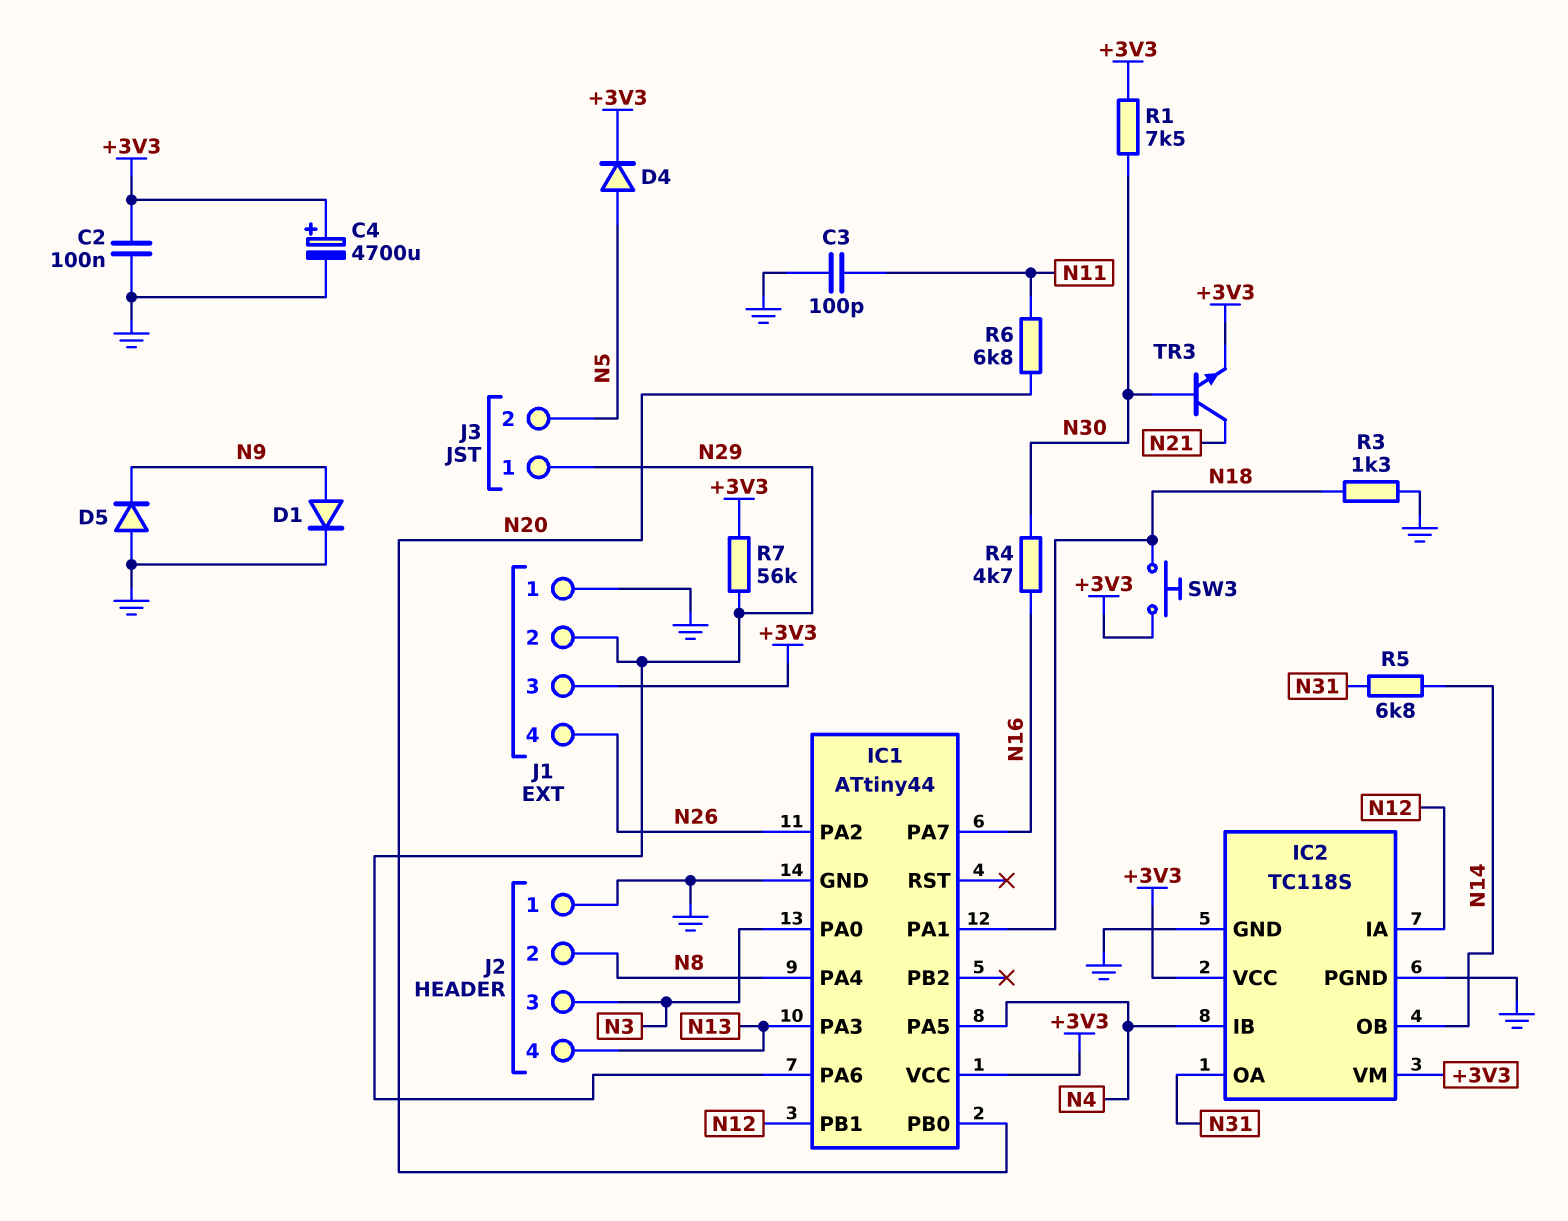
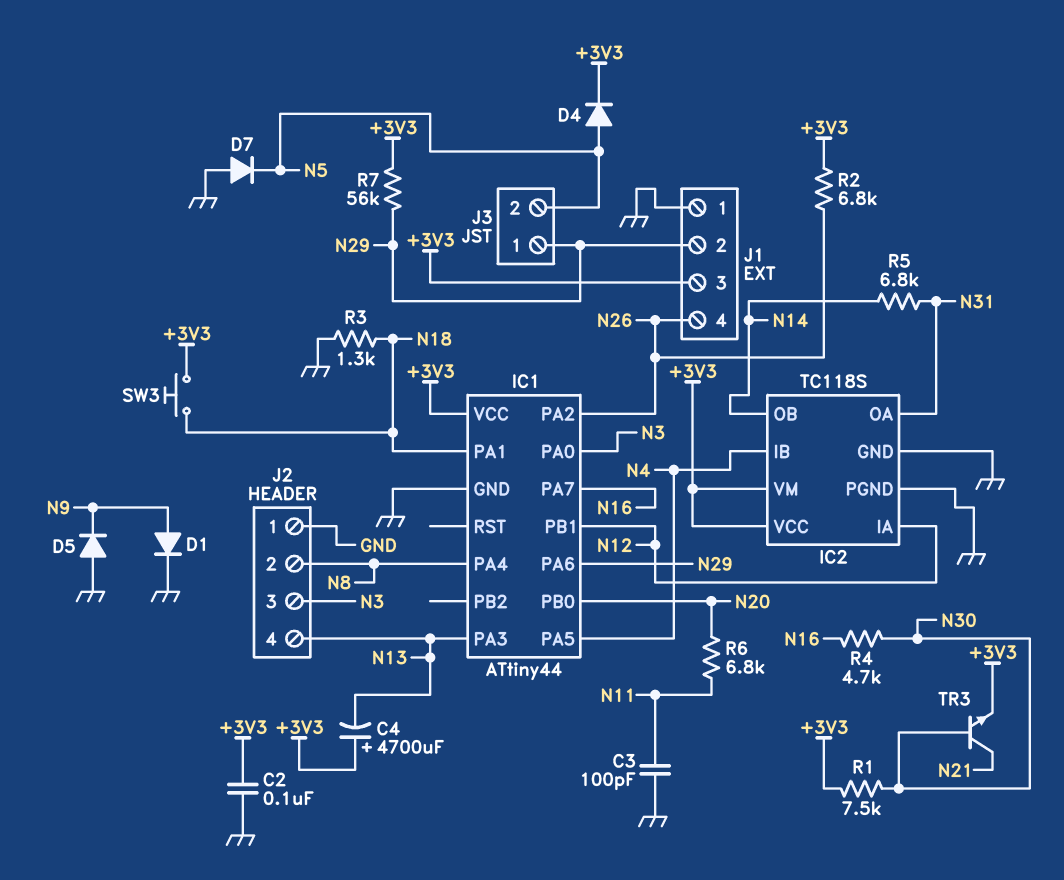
C4: 4700uF (plus +3V3, minus GND) -> 4700uF (plus +3V3, minus N13)
D7: none -> diode (A GND, K N5)
R2: none -> 6.8k (+3V3, N26)

